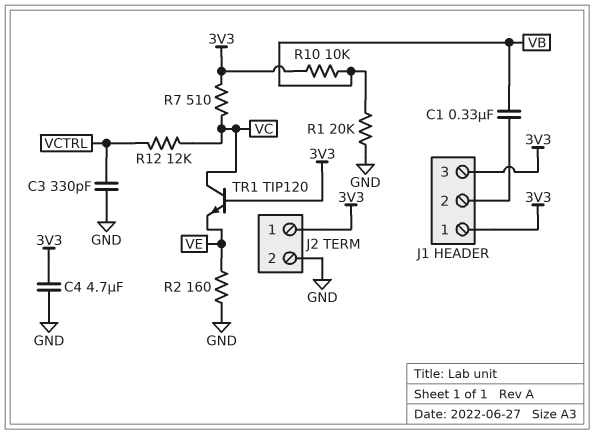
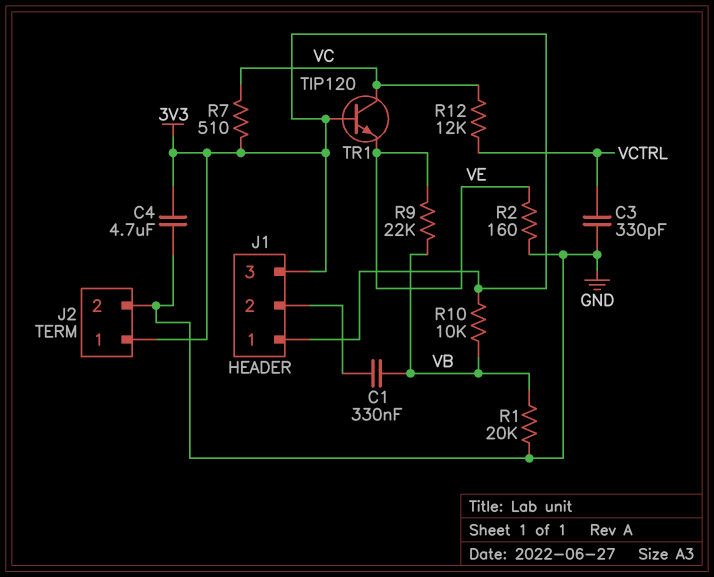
R9: none -> 22k (VB, VE)

